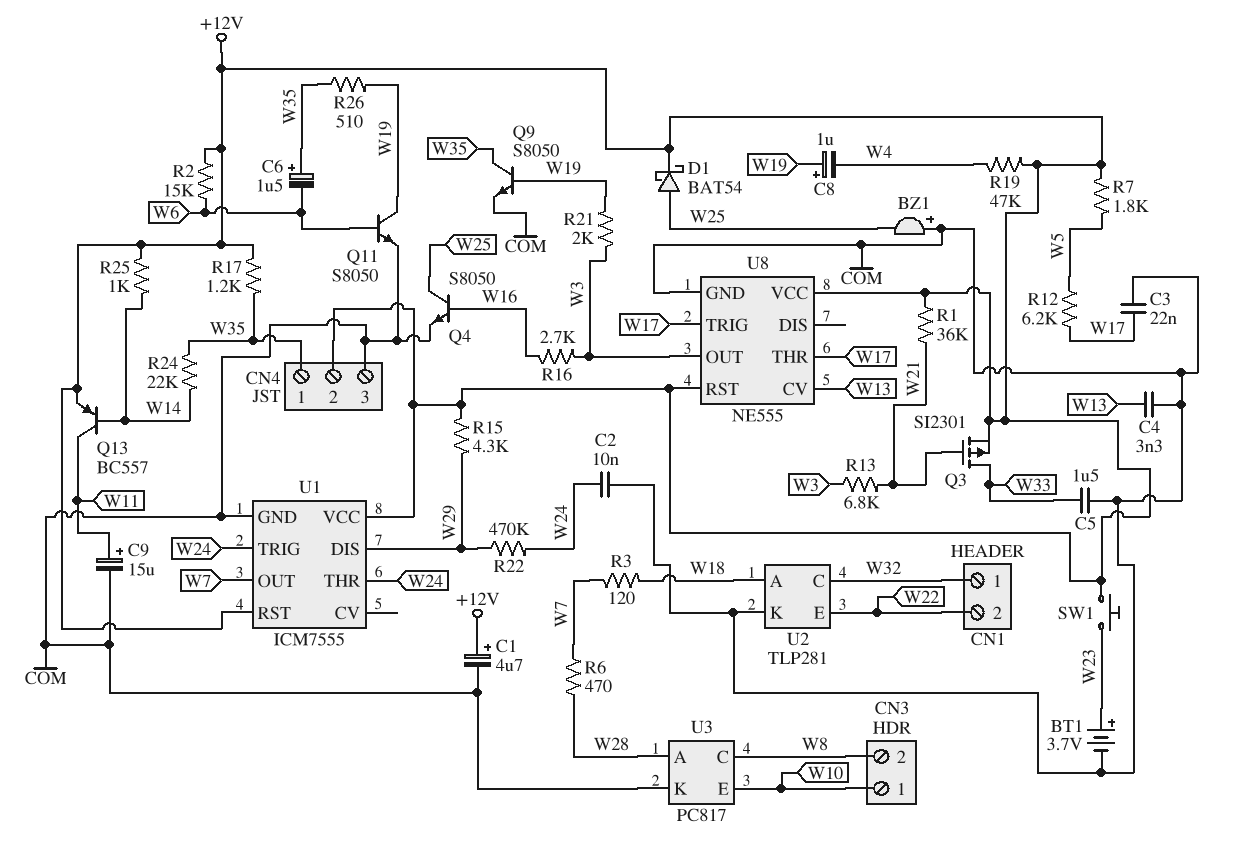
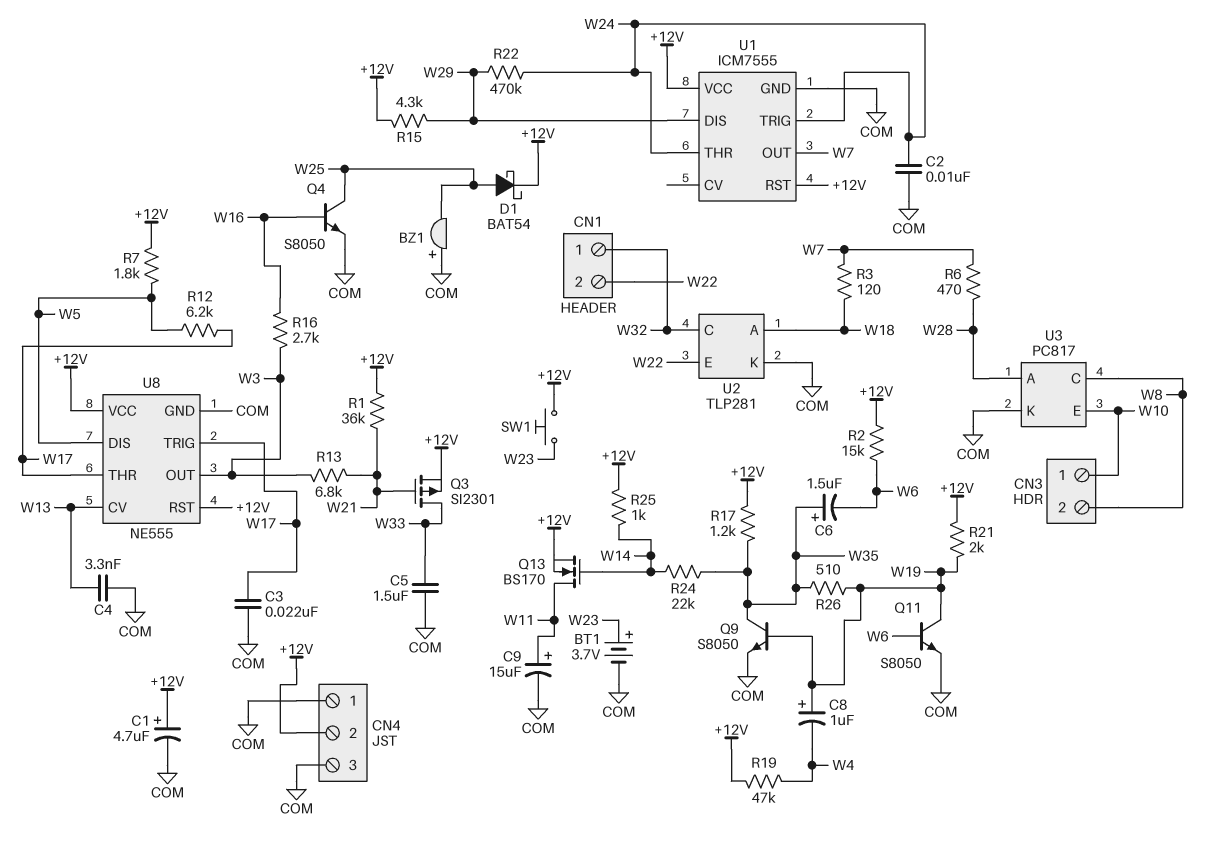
CN4 pin 1: W35 -> COM
Q13: PNP BC557 (B W14, C W11, E +12V) -> NMOS BS170 (G W14, D W11, S +12V)
R21: 2k (W3, W19) -> 2k (+12V, W19)
U8 pin DIS: none -> W5

